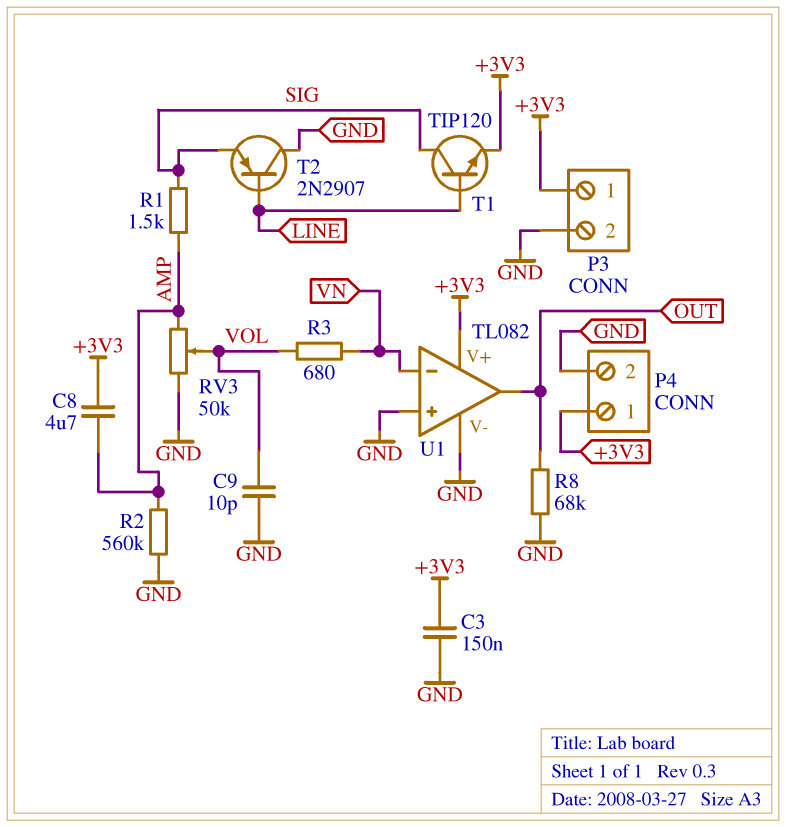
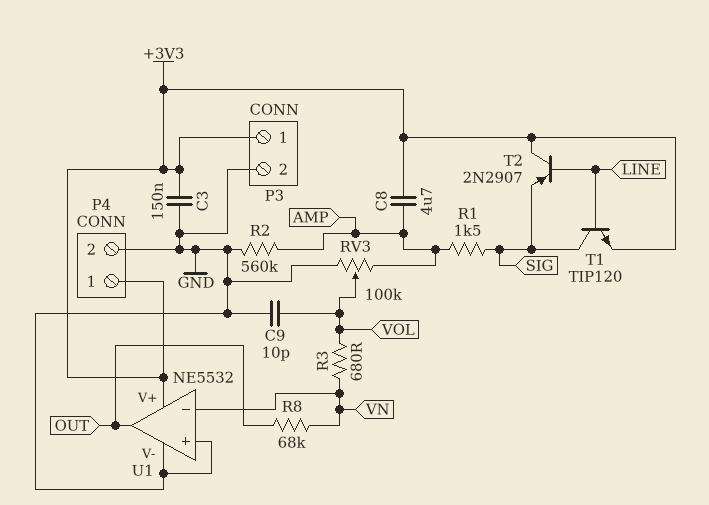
R8: 68k (GND, OUT) -> 68k (OUT, VN)
RV3: 50k (AMP, GND, wiper VOL) -> 100k (AMP, GND, wiper VOL)
T2: PNP 2N2907 (B LINE, C GND, E SIG) -> PNP 2N2907 (B LINE, C +3V3, E SIG)
U1: TL082 -> NE5532

